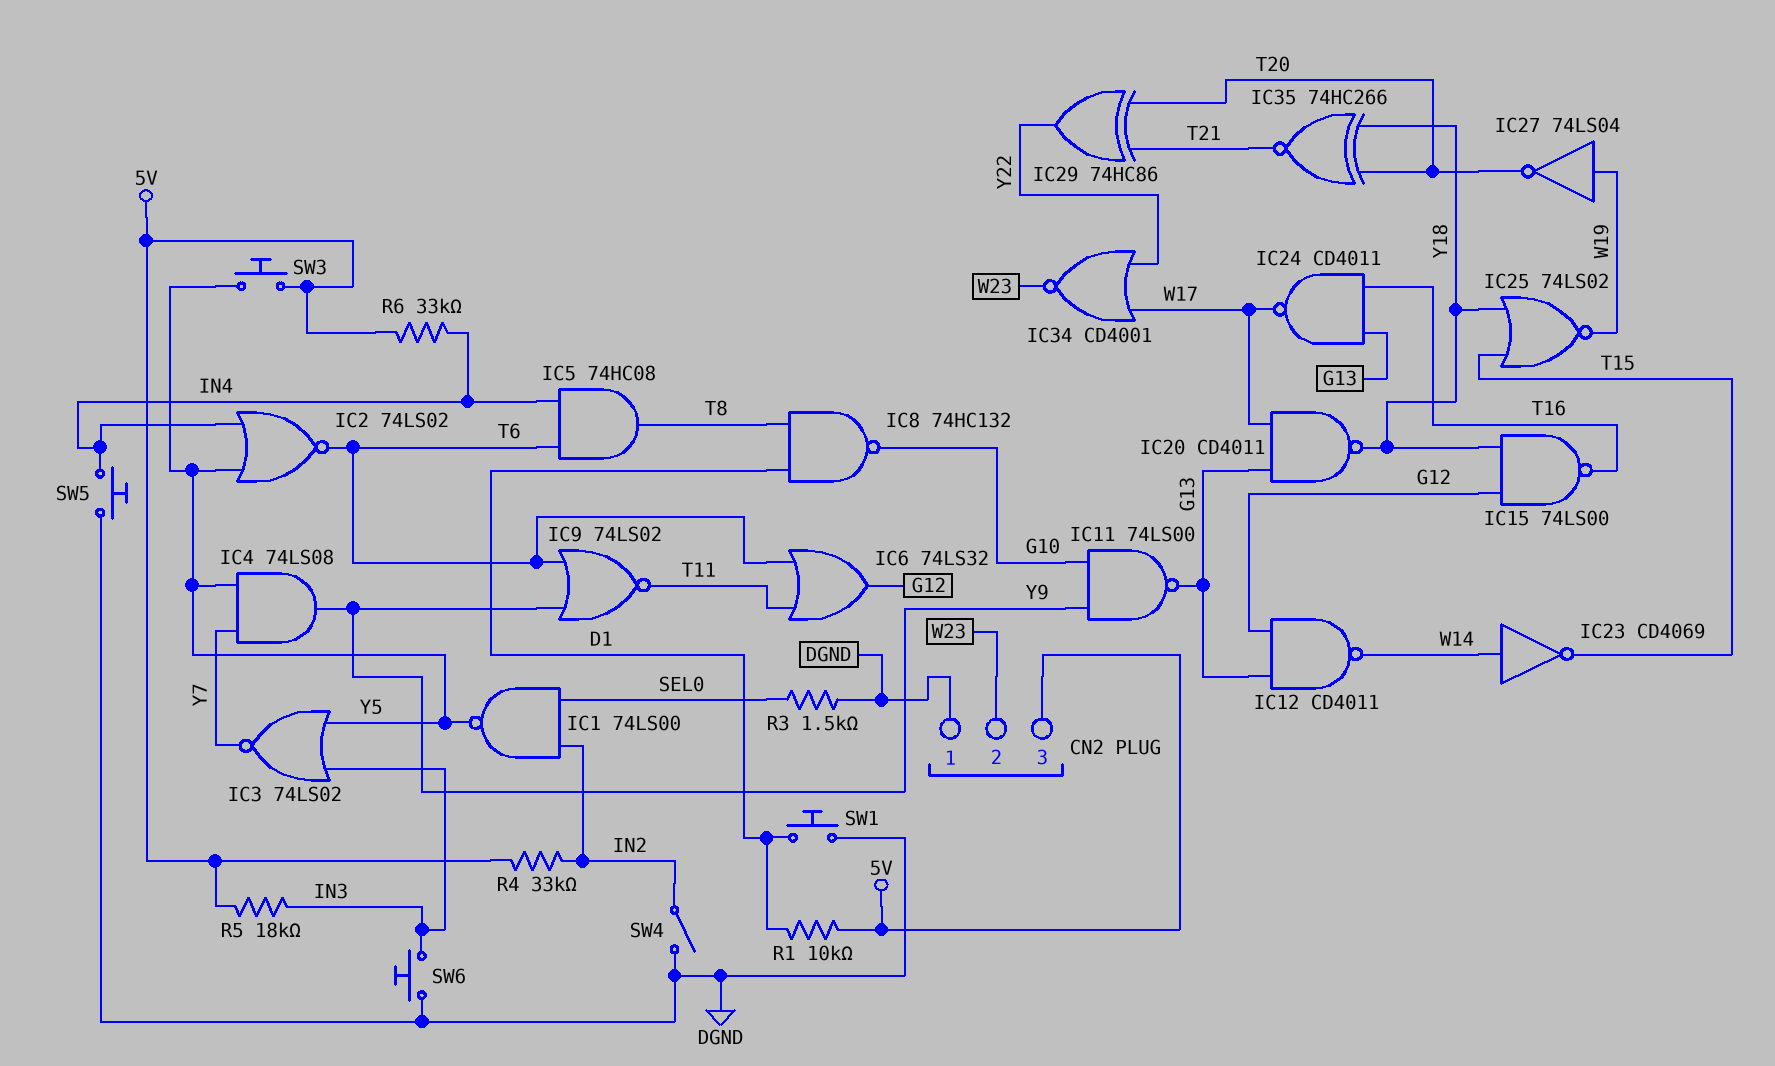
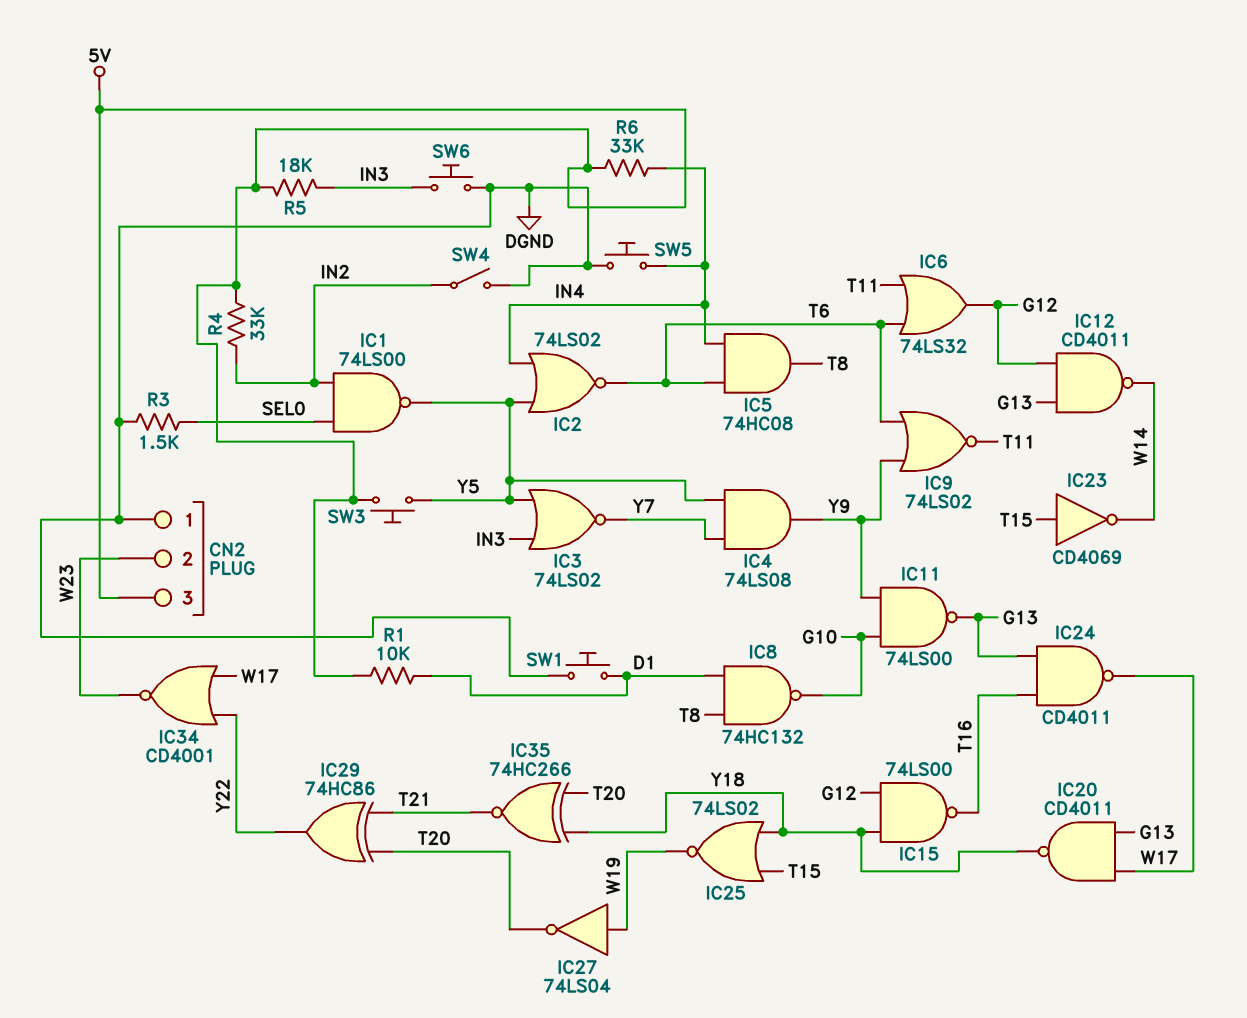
IC23: NOT CD4069 (in W14, out T15) -> NOT CD4069 (in T15, out W14)

